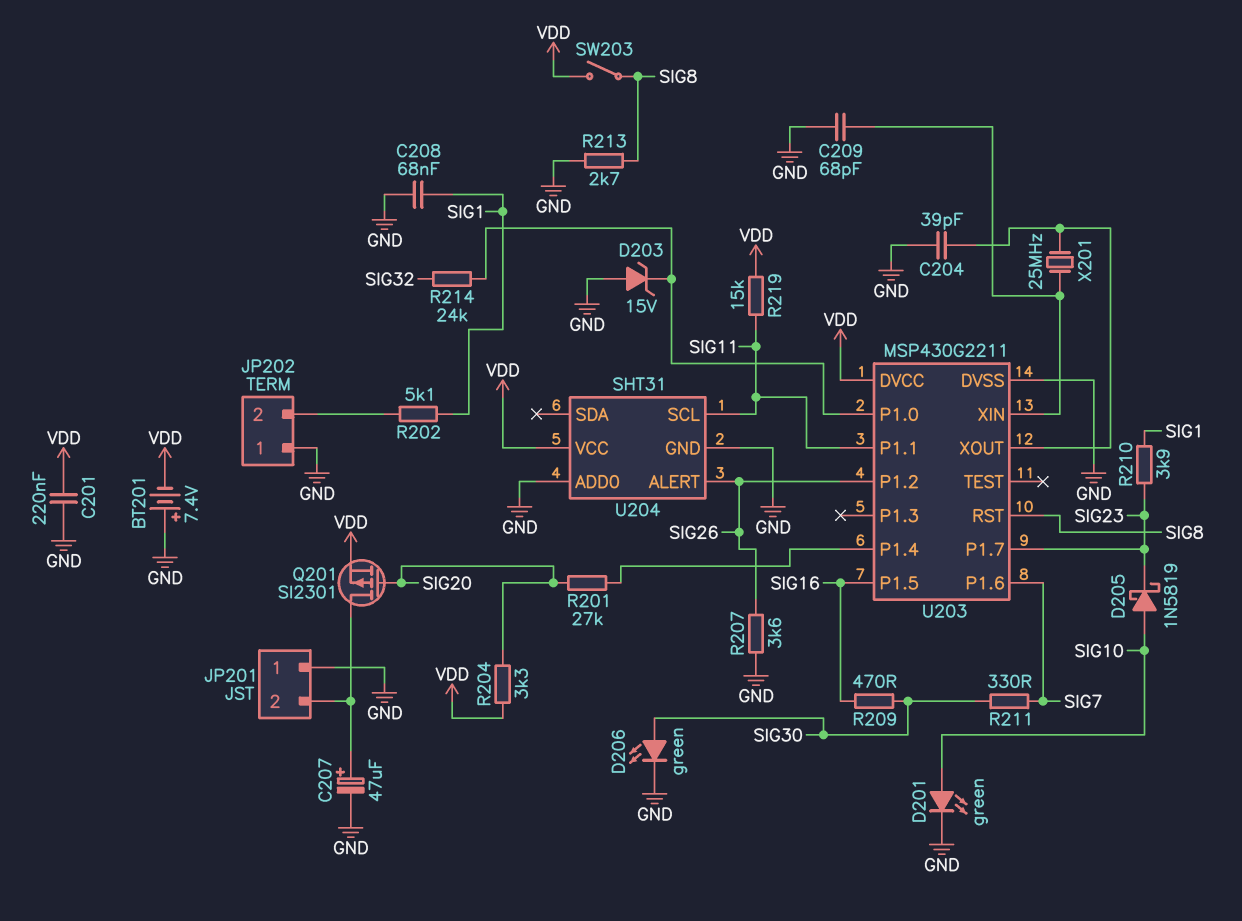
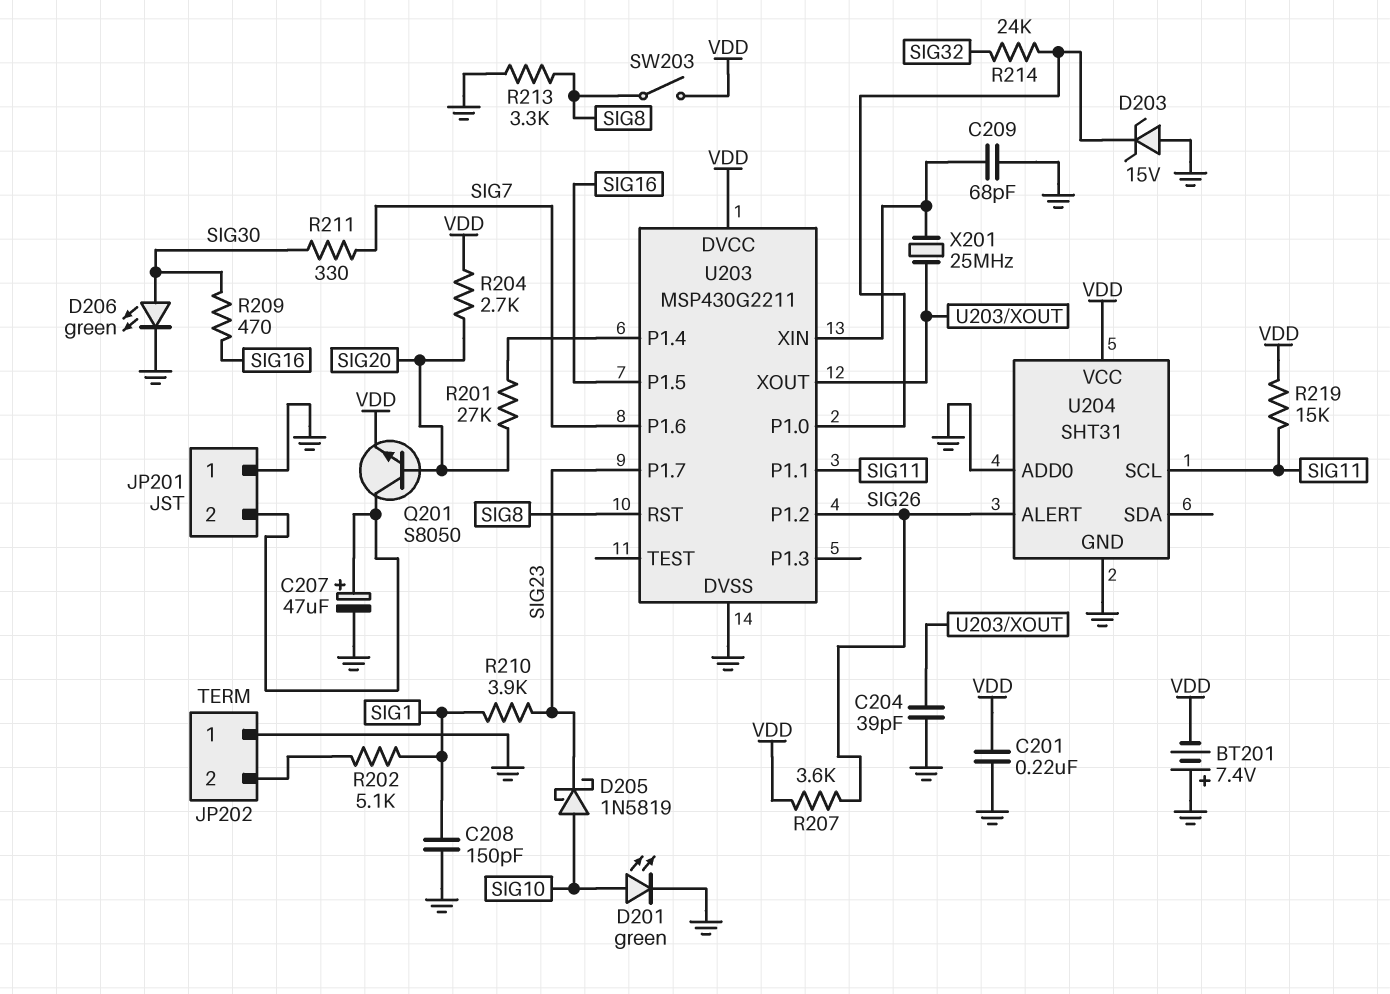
C208: 68nF (GND, SIG1) -> 150pF (GND, SIG1)
Q201: PMOS SI2301 (G SIG20, D JP201/2, S VDD) -> NPN S8050 (B SIG20, C JP201/2, E VDD)
R204: 3.3k (SIG20, VDD) -> 2.7k (SIG20, VDD)
R207: 3.6k (GND, SIG26) -> 3.6k (SIG26, VDD)
R213: 2.7k (GND, SIG8) -> 3.3k (GND, SIG8)

